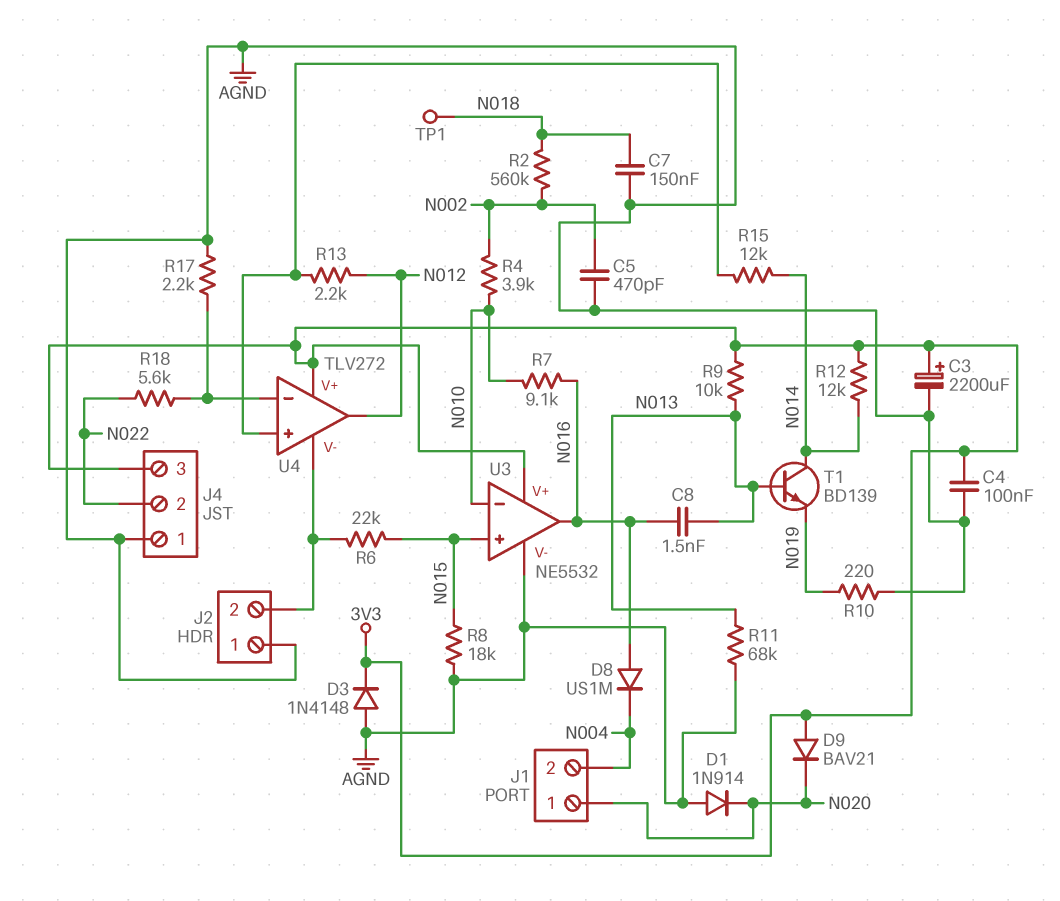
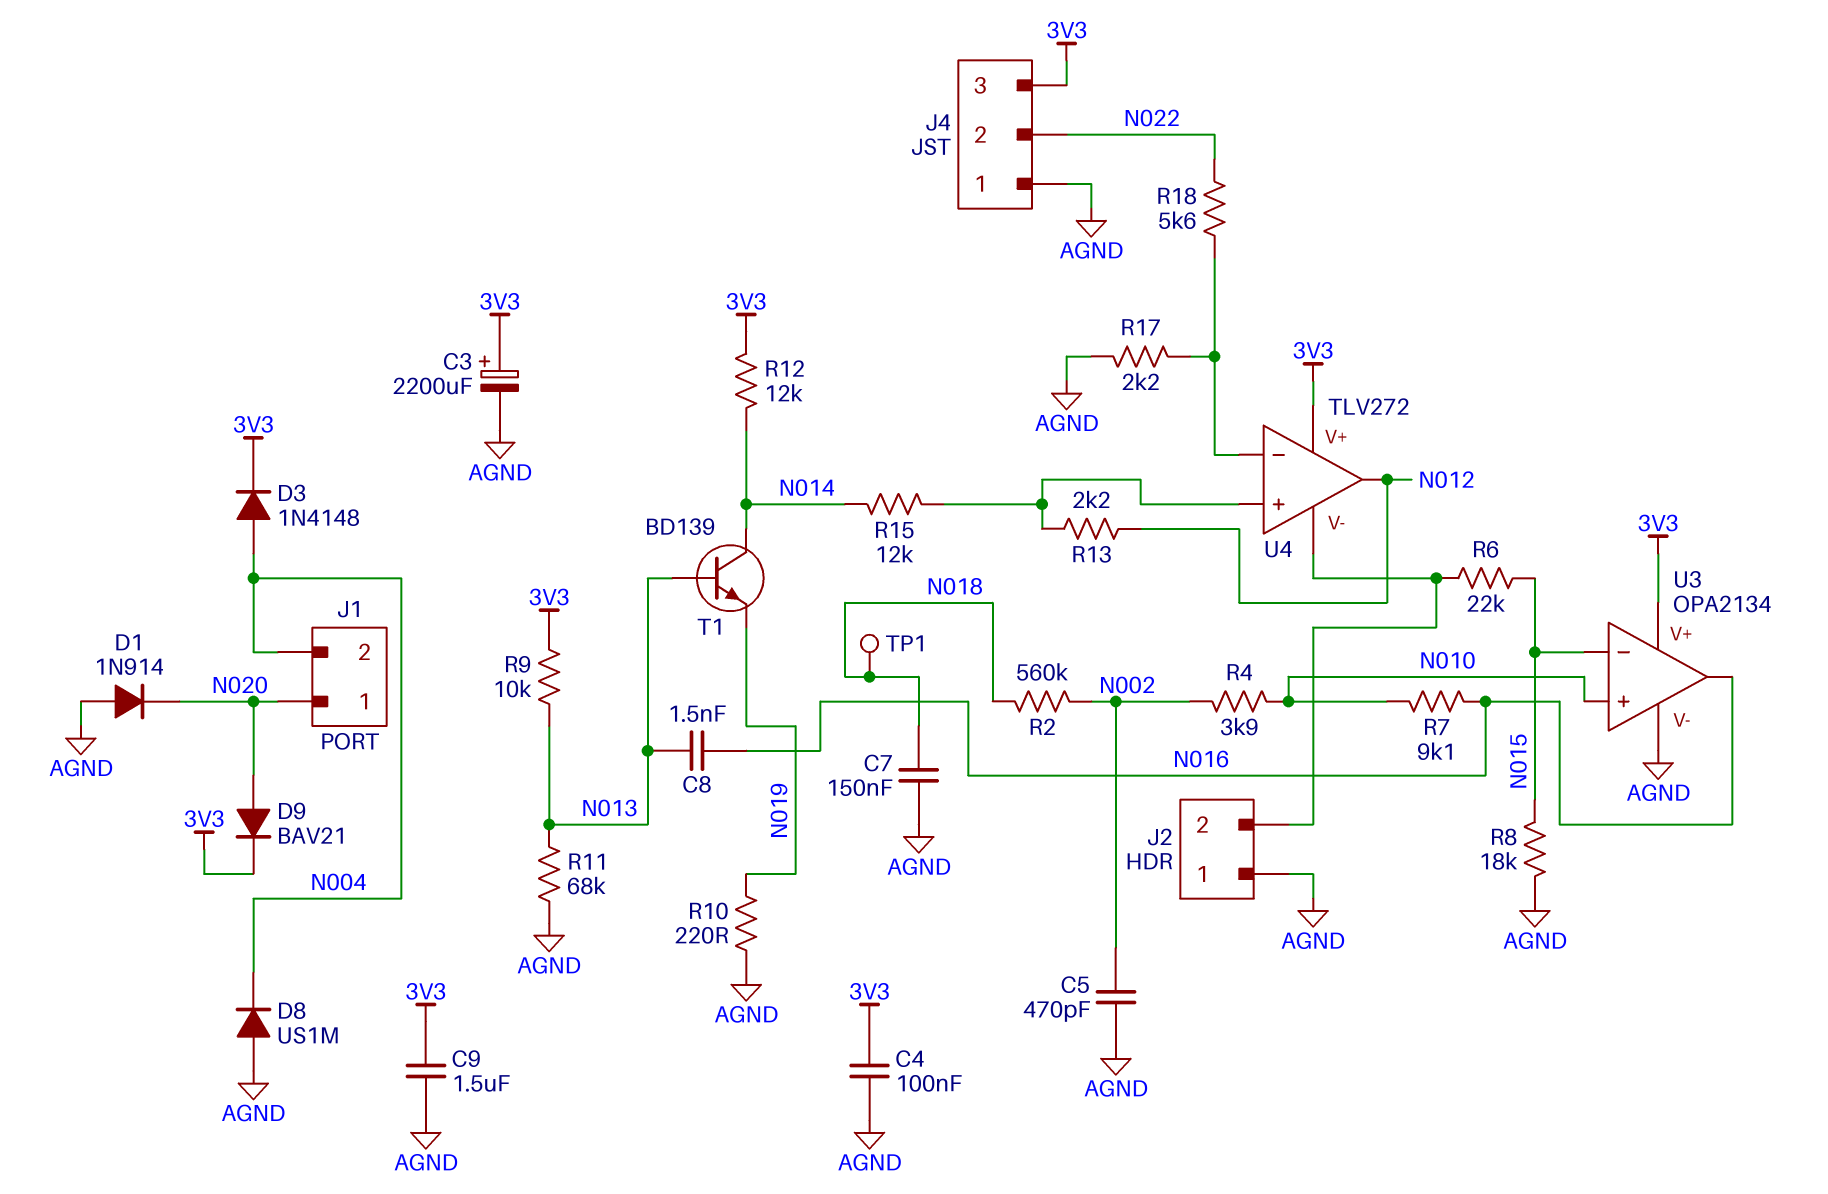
C9: none -> 1.5uF (3V3, AGND)
D3: diode 1N4148 (A AGND, K 3V3) -> diode 1N4148 (A N004, K 3V3)
D8: diode US1M (A N016, K N004) -> diode US1M (A AGND, K N004)
D9: diode BAV21 (A 3V3, K N020) -> diode BAV21 (A N020, K 3V3)
U3: NE5532 -> OPA2134
U3 pin in+: N015 -> N010
U3 pin in-: N010 -> N015

